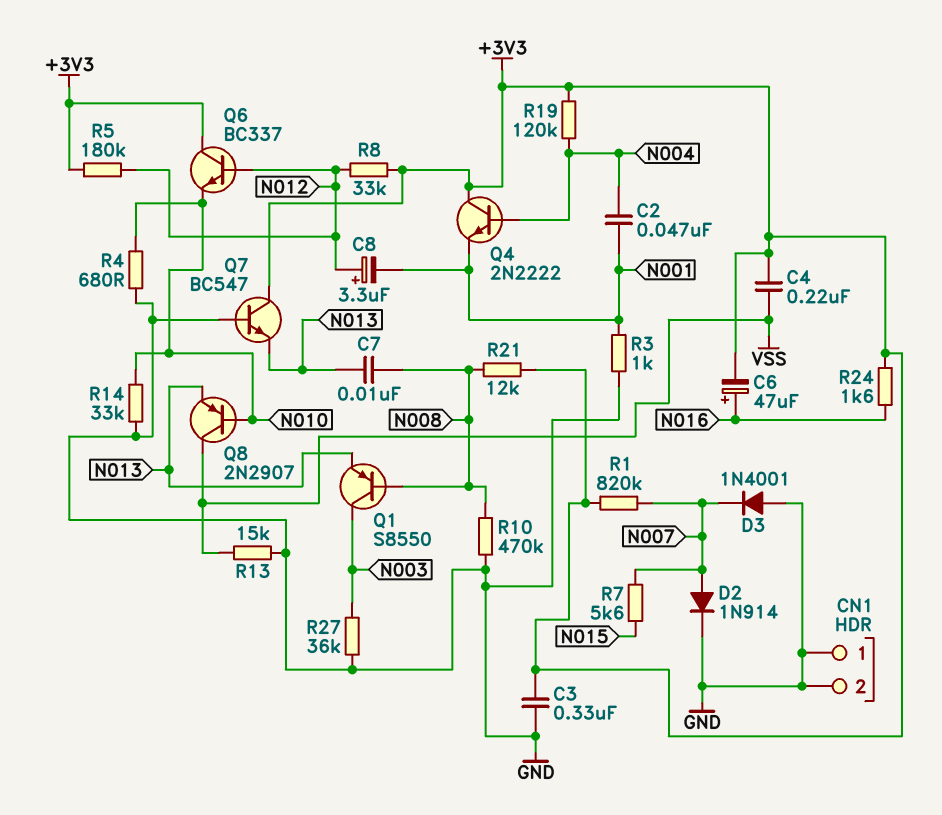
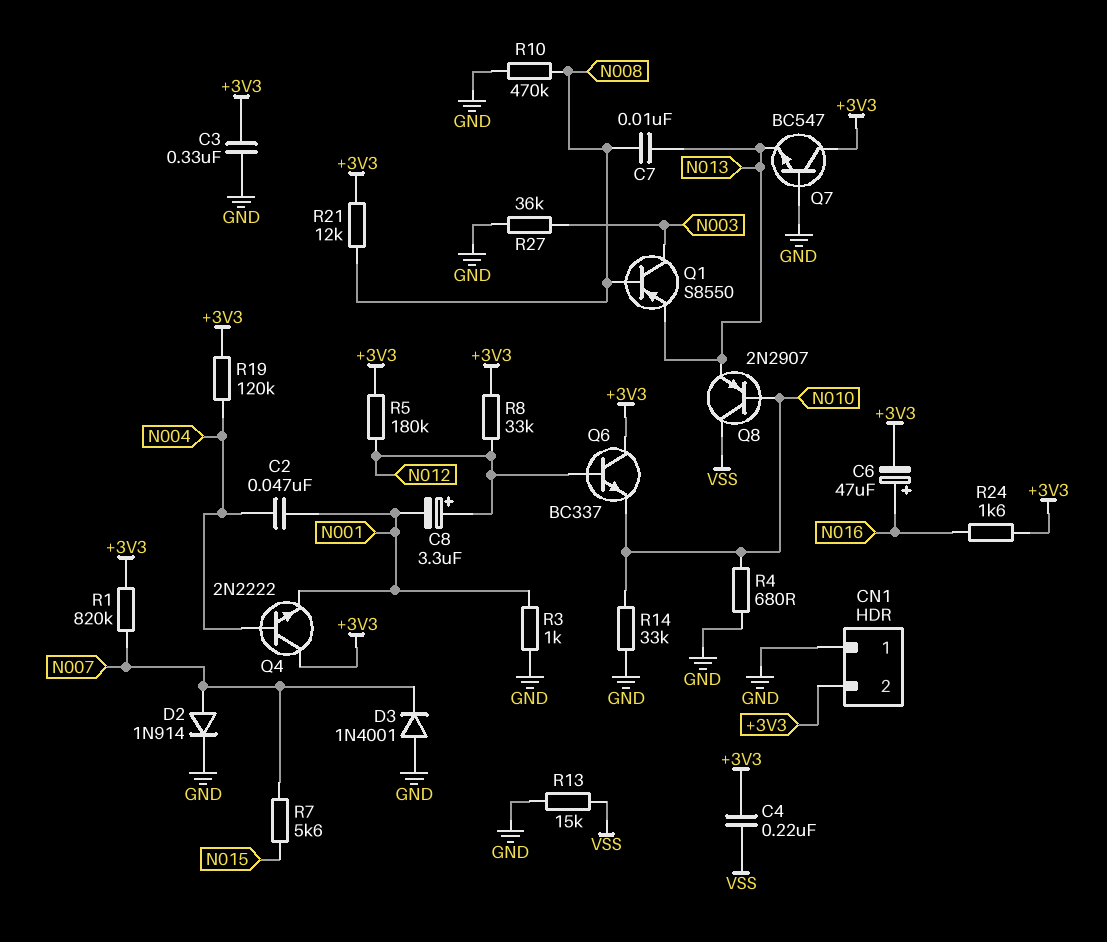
CN1 pin 2: GND -> +3V3

